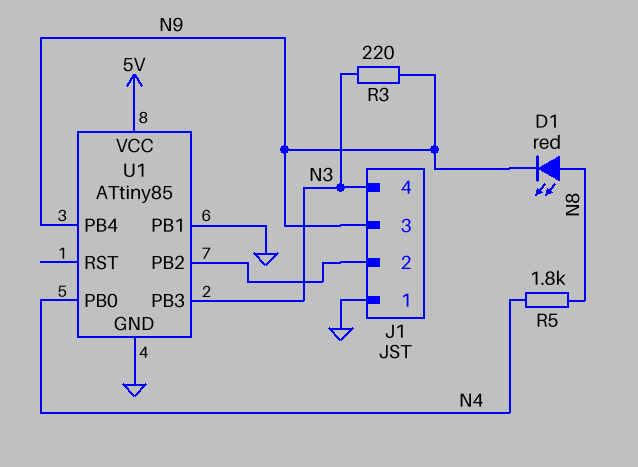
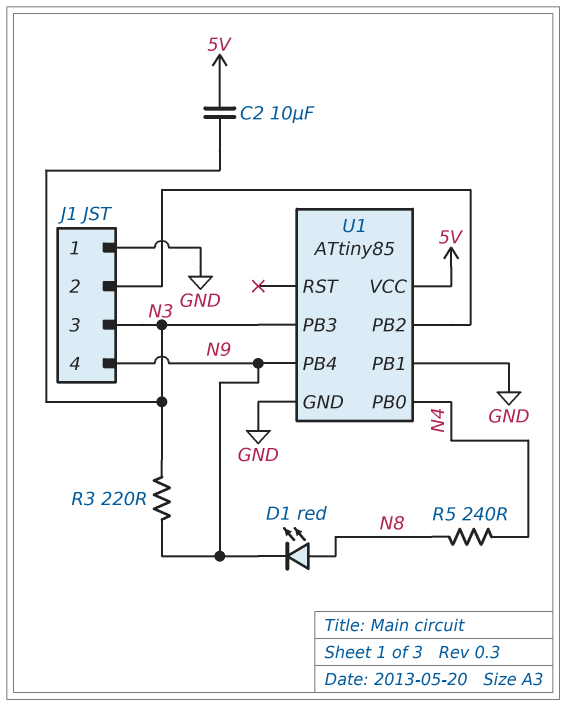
C2: none -> 10uF (5V, N3)
J1 pin 3: N9 -> N3
J1 pin 4: N3 -> N9
R5: 1.8k (N4, N8) -> 240 (N4, N8)

